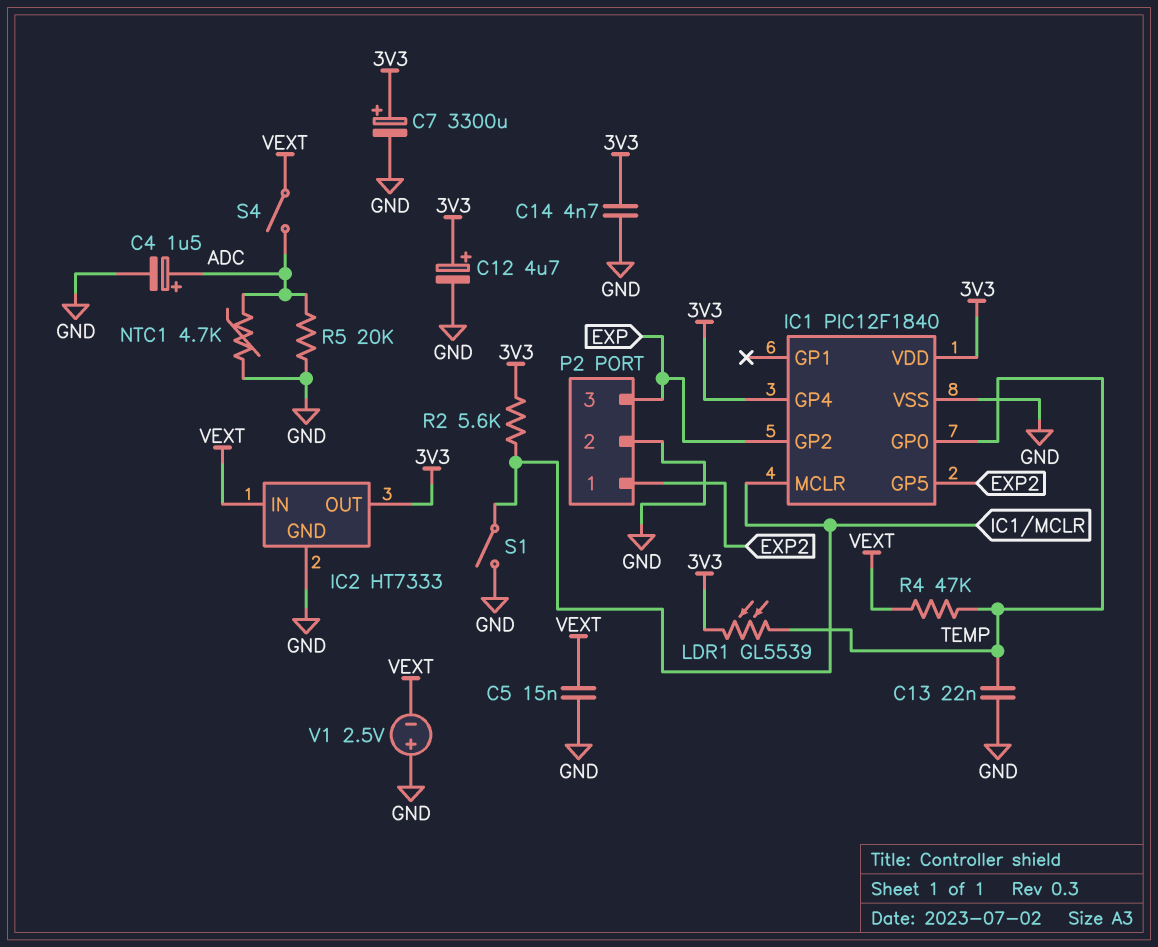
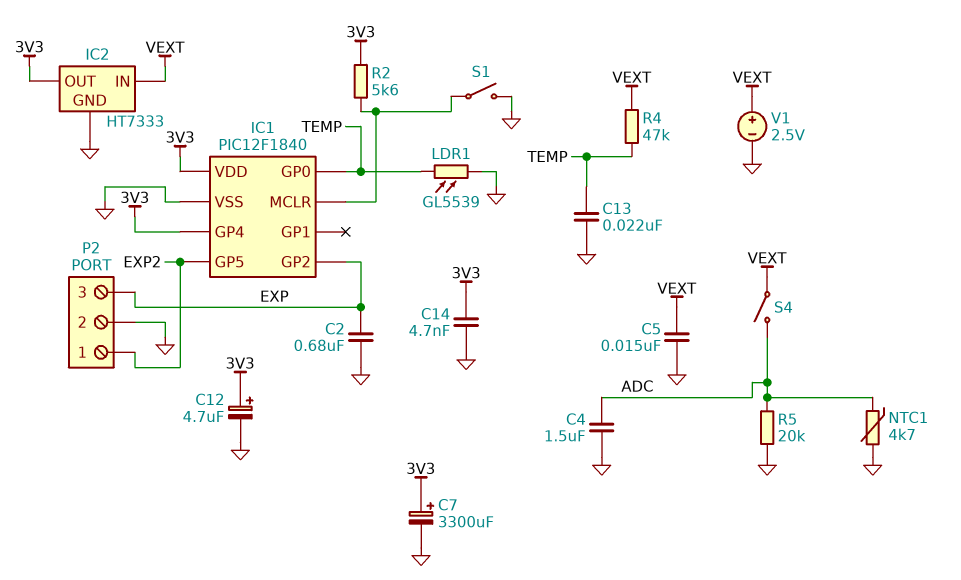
C2: none -> 680nF (EXP, GND)
C4: 1.5uF (plus ADC, minus GND) -> 1.5uF (ADC, GND)
LDR1: GL5539 (3V3, TEMP) -> GL5539 (GND, TEMP)
V1: 2.5V (plus GND, minus VEXT) -> 2.5V (plus VEXT, minus GND)

